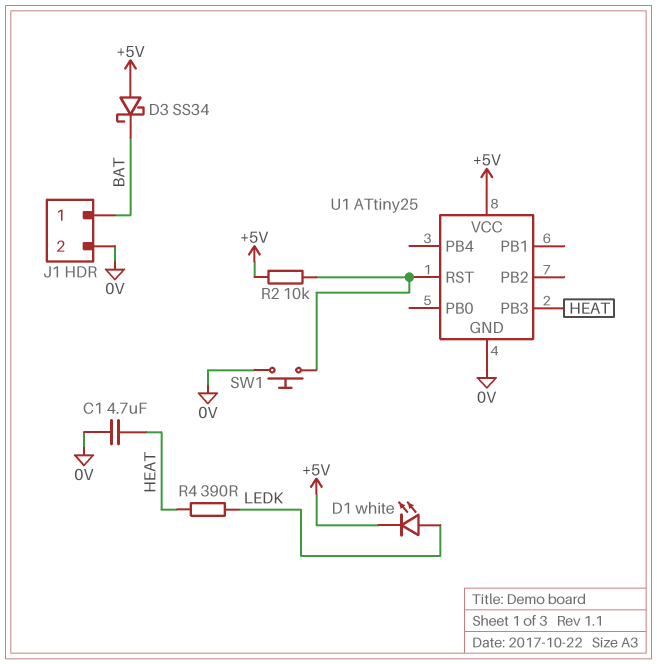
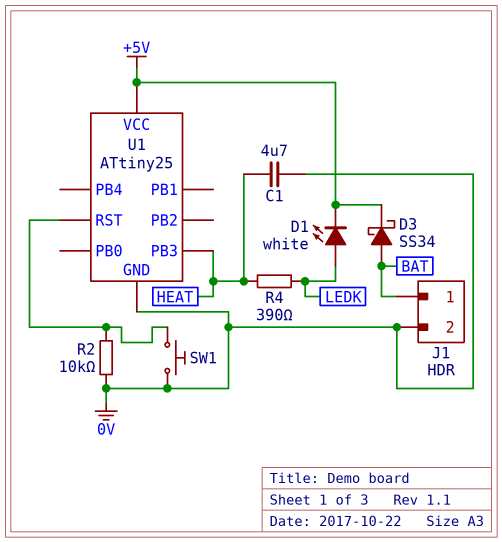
D3: schottky SS34 (A +5V, K BAT) -> schottky SS34 (A BAT, K +5V)
R2: 10k (+5V, U1/RST) -> 10k (0V, U1/RST)

